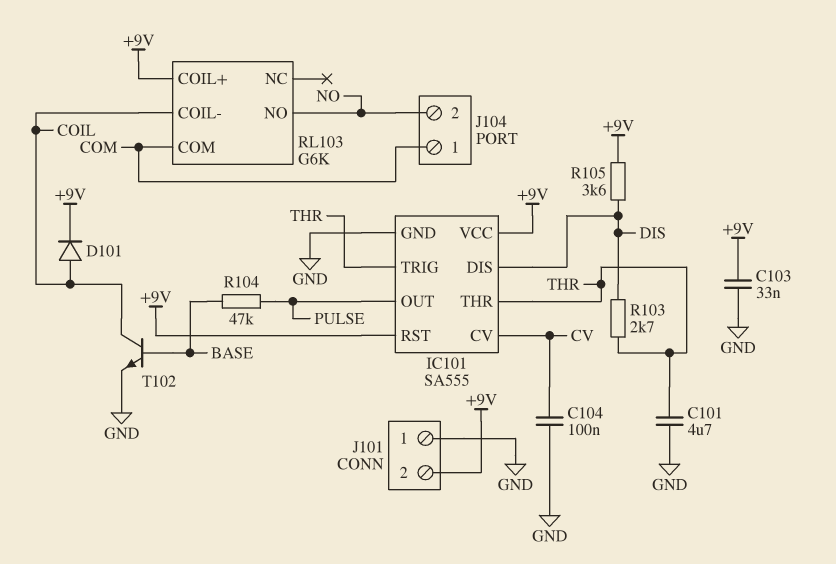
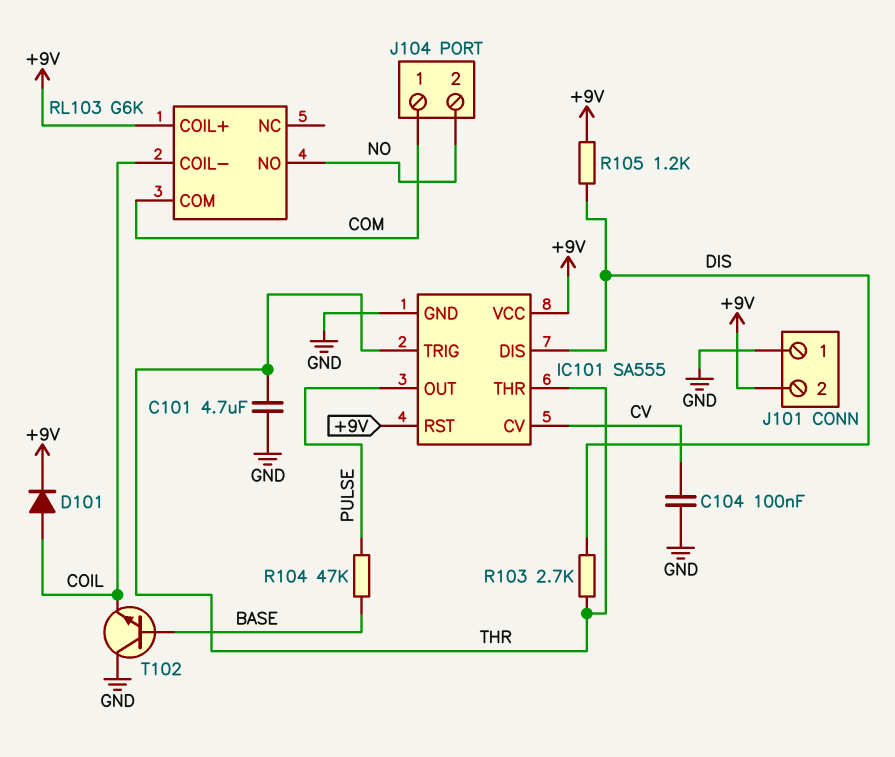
C103: 33nF (+9V, GND) -> none
R105: 3.6k (+9V, DIS) -> 1.2k (+9V, DIS)
T102: NPN (B BASE, C COIL, E GND) -> NPN (B BASE, C GND, E COIL)

